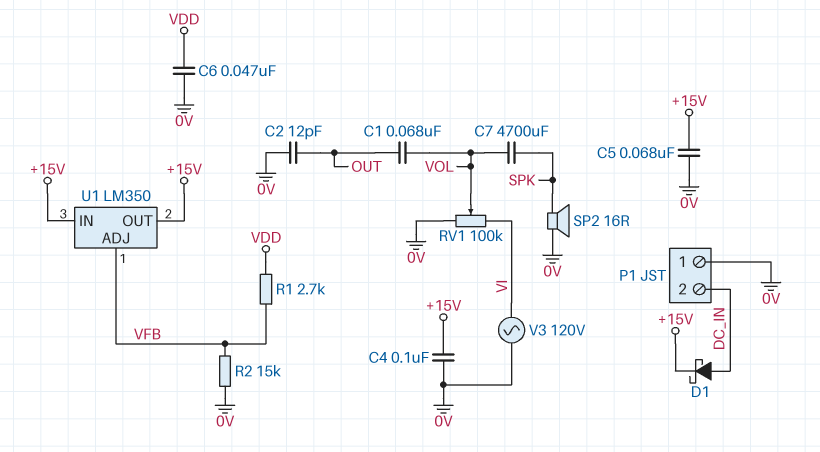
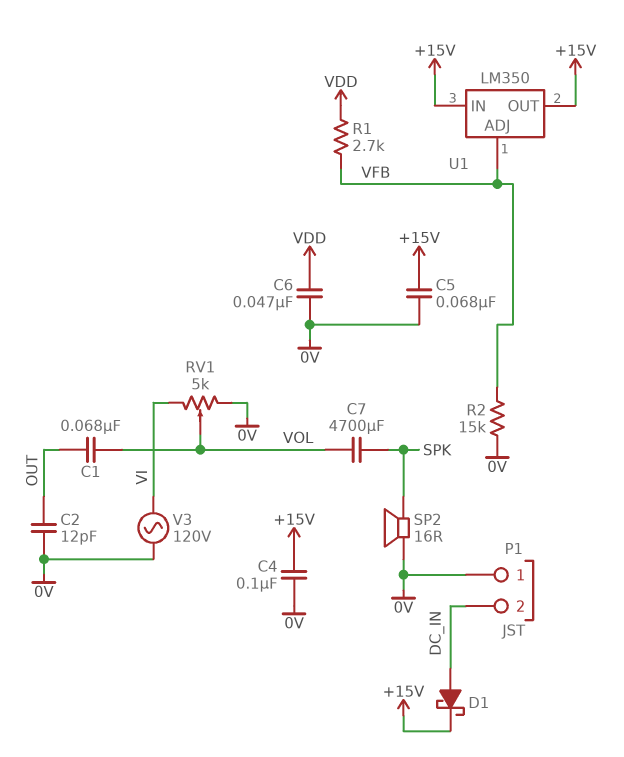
RV1: 100k (0V, VI, wiper VOL) -> 5k (0V, VI, wiper VOL)

